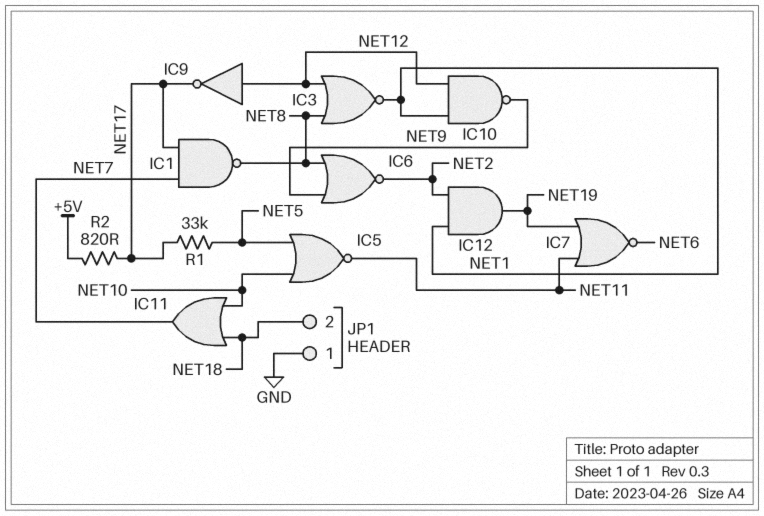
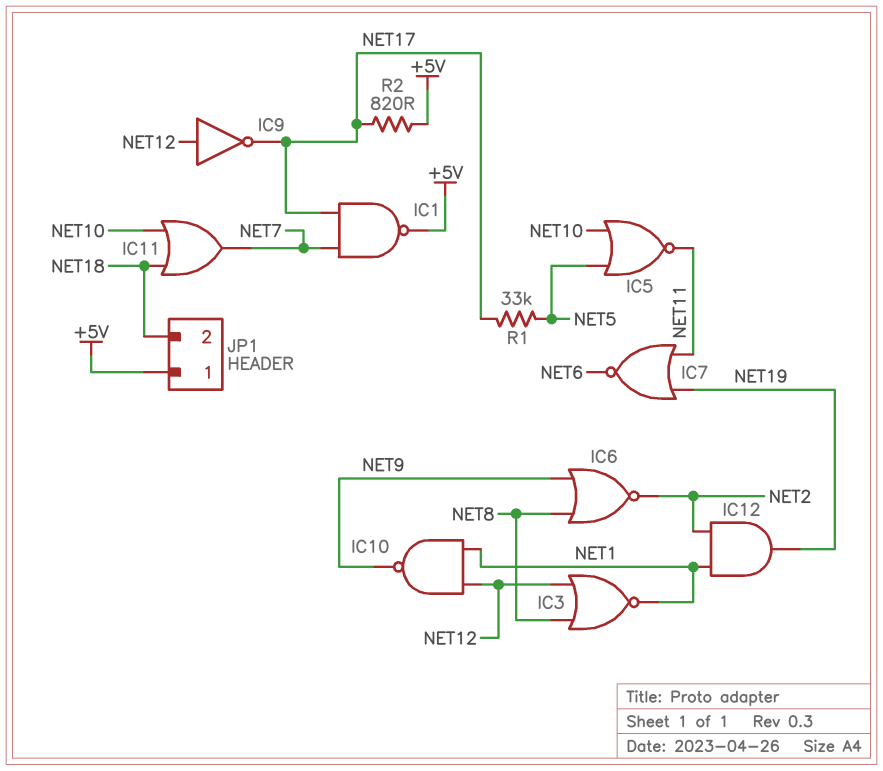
IC1: NAND (in NET7, in NET17, out NET8) -> NAND (in NET7, in NET17, out +5V)
JP1 pin 1: GND -> +5V

